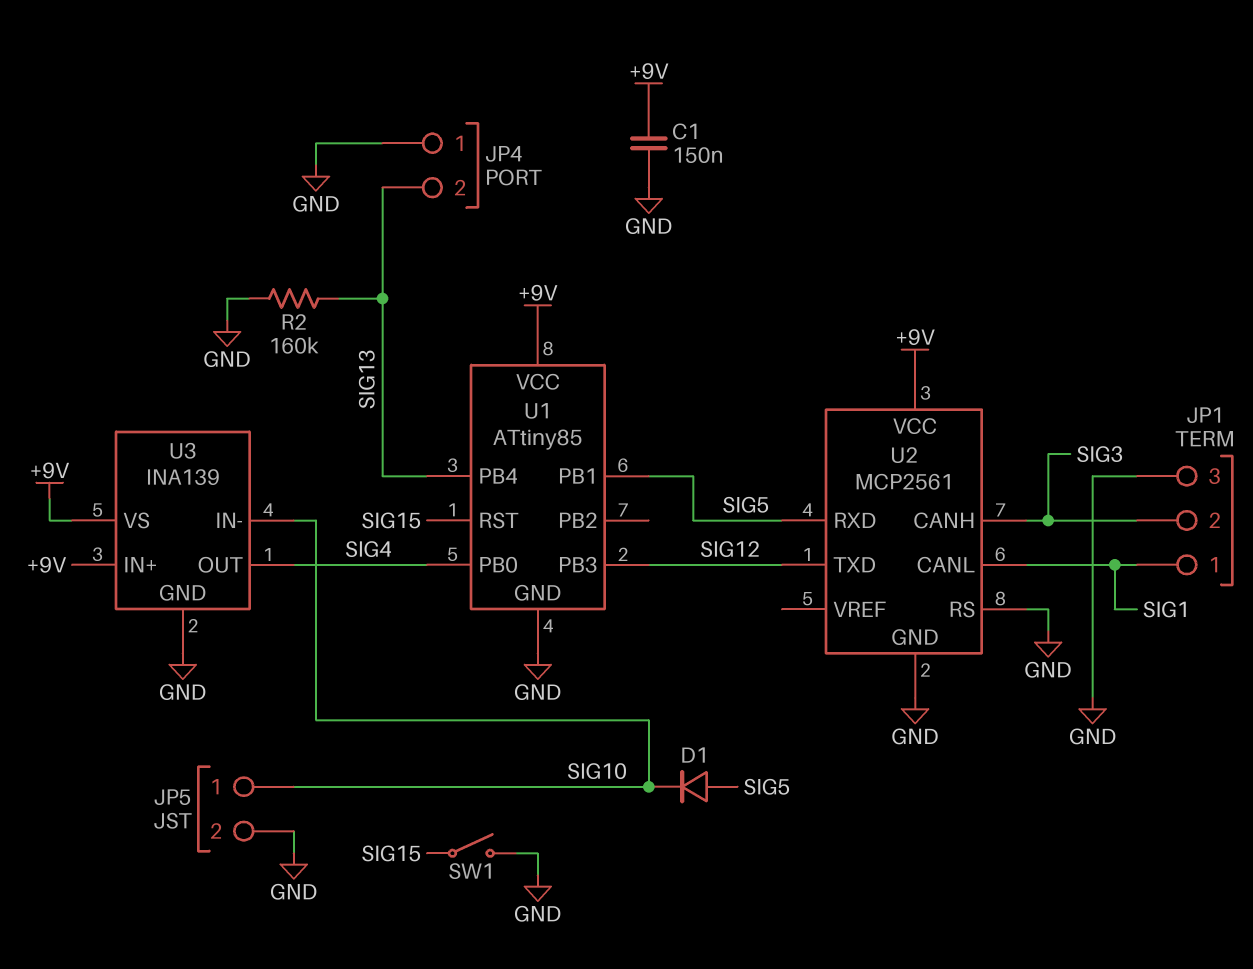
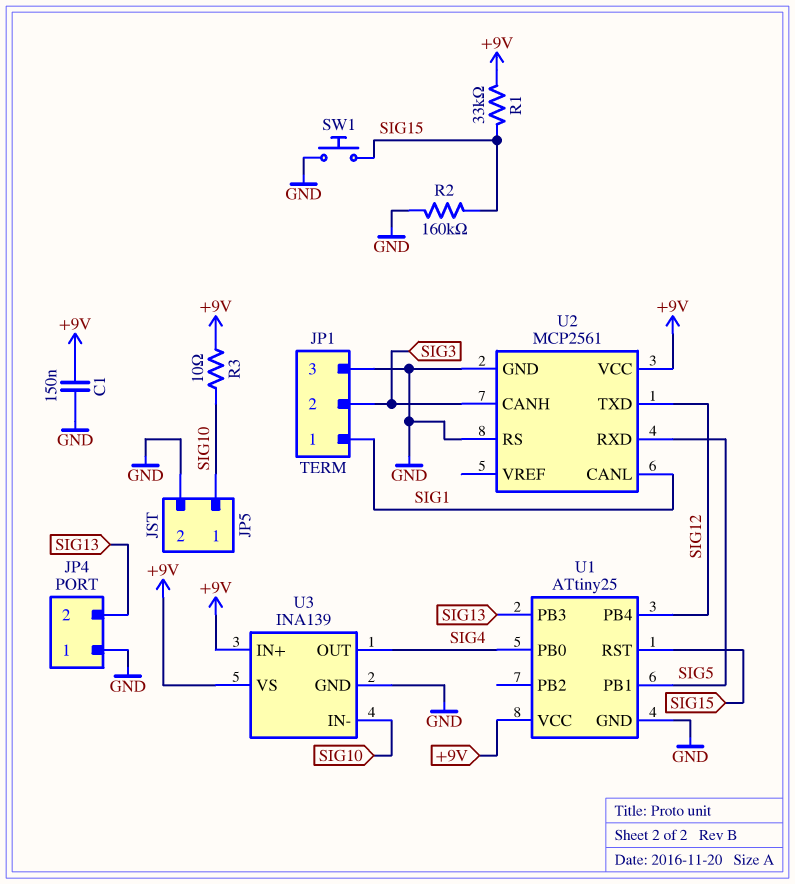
D1: diode (A SIG5, K SIG10) -> none
R1: none -> 33k (+9V, SIG15)
R2: 160k (GND, SIG13) -> 160k (GND, SIG15)
R3: none -> 10 (+9V, SIG10)
SW1: switch (GND, SIG15) -> button (GND, SIG15)
U1: ATtiny85 -> ATtiny25
U1 pin PB3: SIG12 -> SIG13
U1 pin PB4: SIG13 -> SIG12

